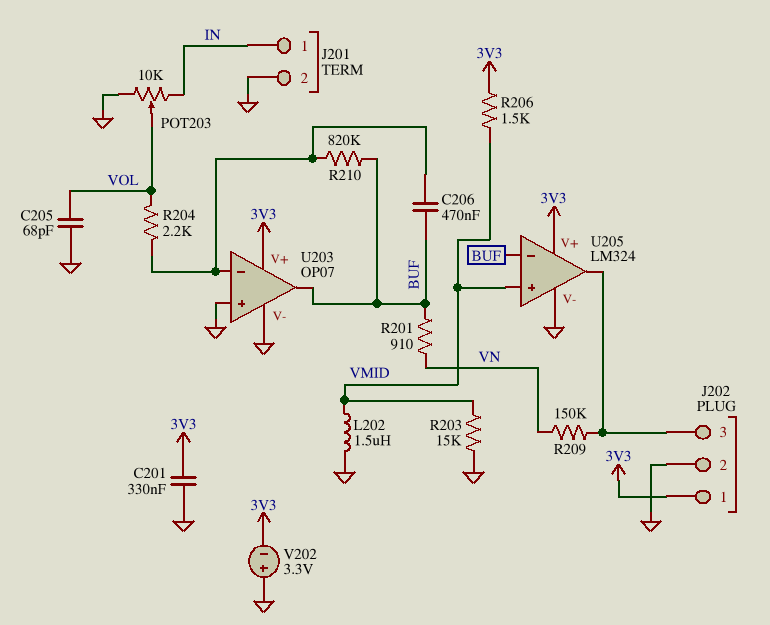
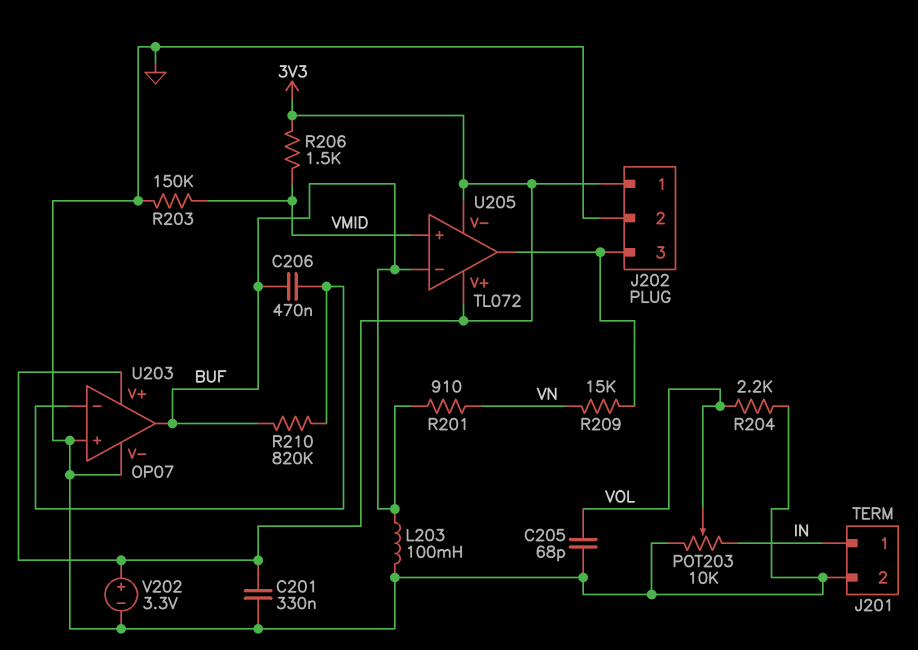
L202: 1.5uH (GND, VMID) -> none
L203: none -> 100mH (BUF, GND)
R203: 15k (GND, VMID) -> 150k (GND, VMID)
R204: 2.2k (U203/in-, VOL) -> 2.2k (GND, VOL)
R209: 150k (J202/3, VN) -> 15k (J202/3, VN)
U205: LM324 -> TL072
U205 pin V-: GND -> 3V3
V202: 3.3V (plus GND, minus 3V3) -> 3.3V (plus 3V3, minus GND)

